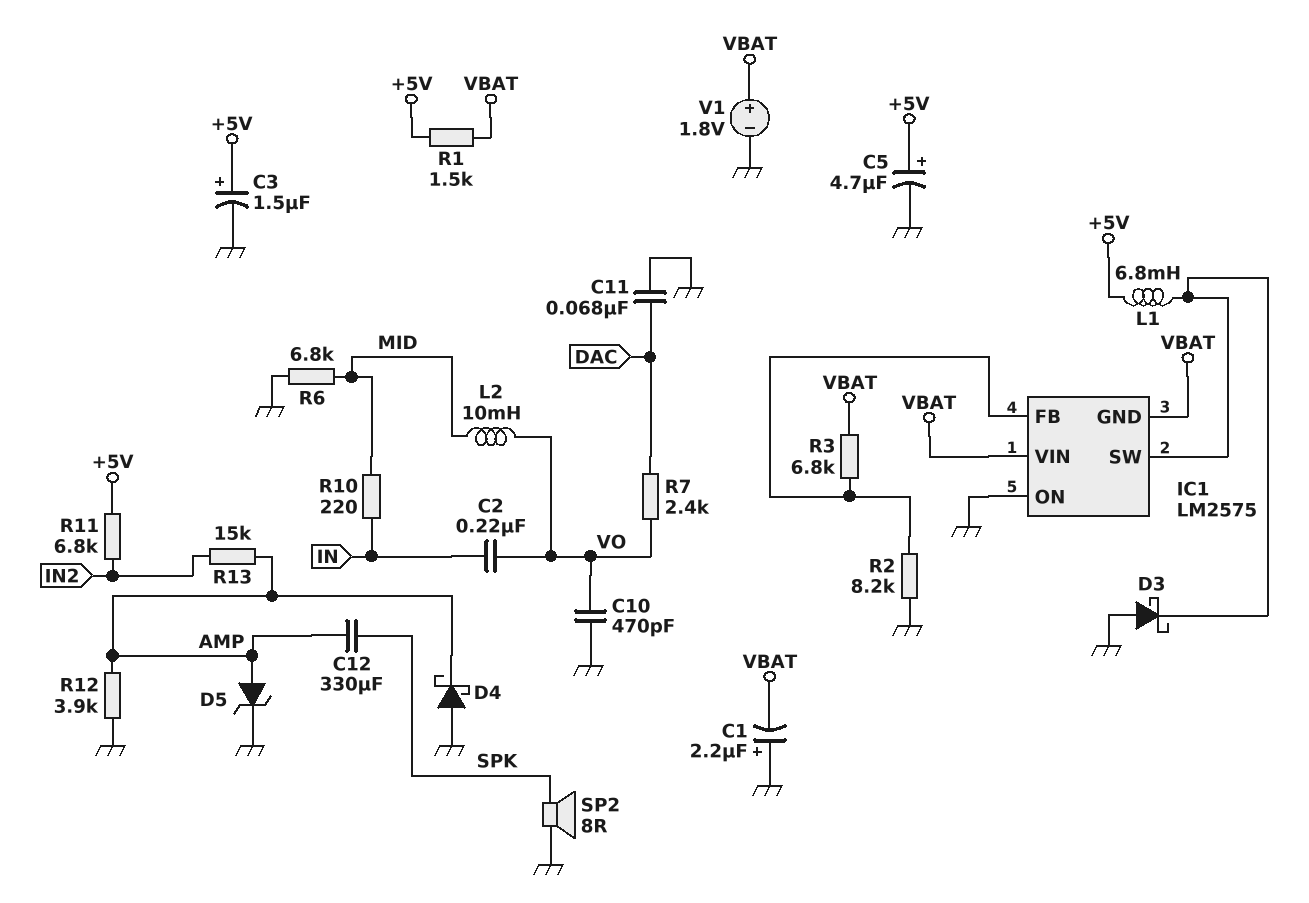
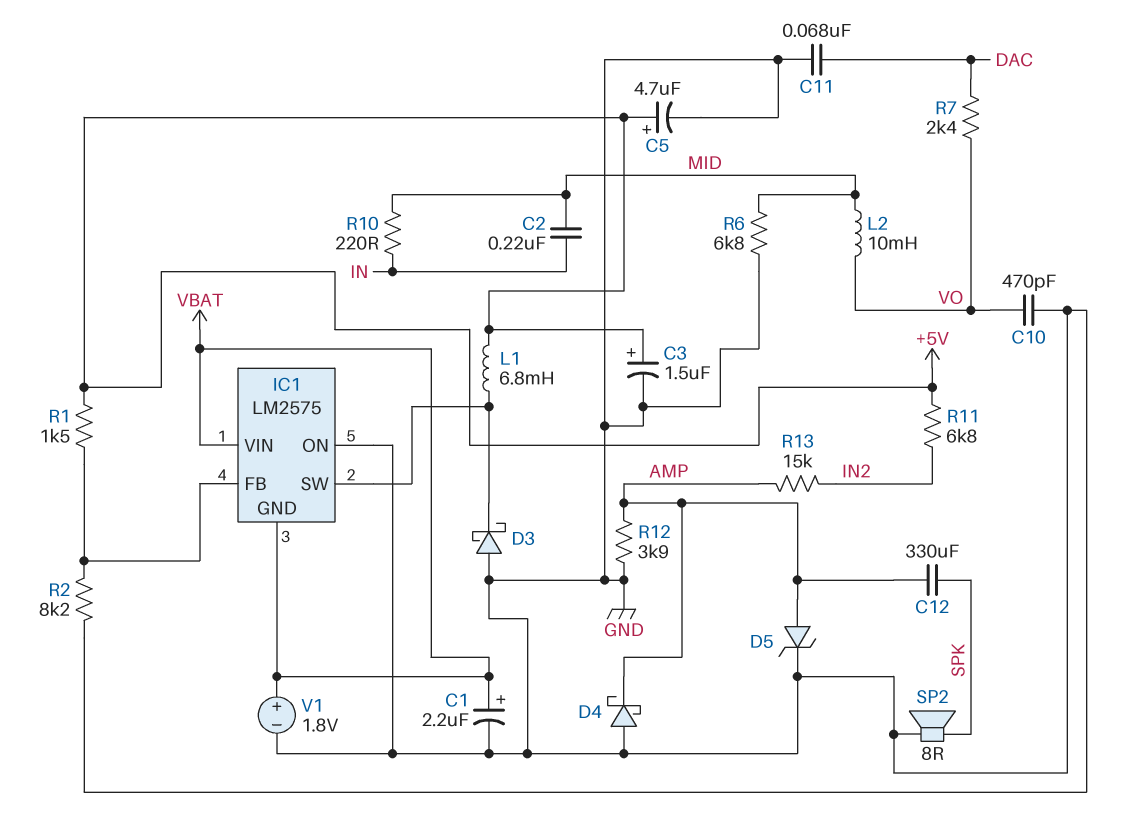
C1: 2.2uF (plus GND, minus VBAT) -> 2.2uF (plus VBAT, minus GND)
C2: 220nF (IN, VO) -> 220nF (IN, MID)
R1: 1.5k (+5V, VBAT) -> 1.5k (+5V, IC1/FB)
R3: 6.8k (IC1/FB, VBAT) -> none

